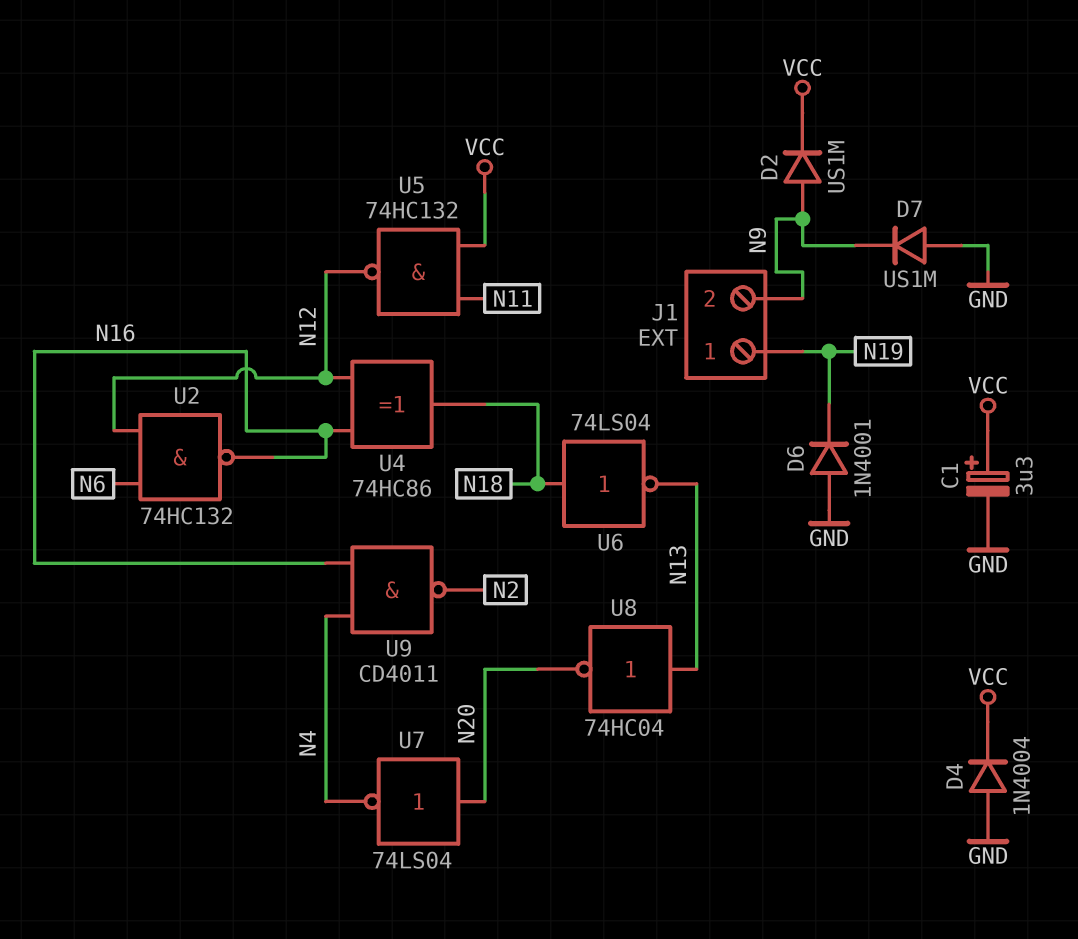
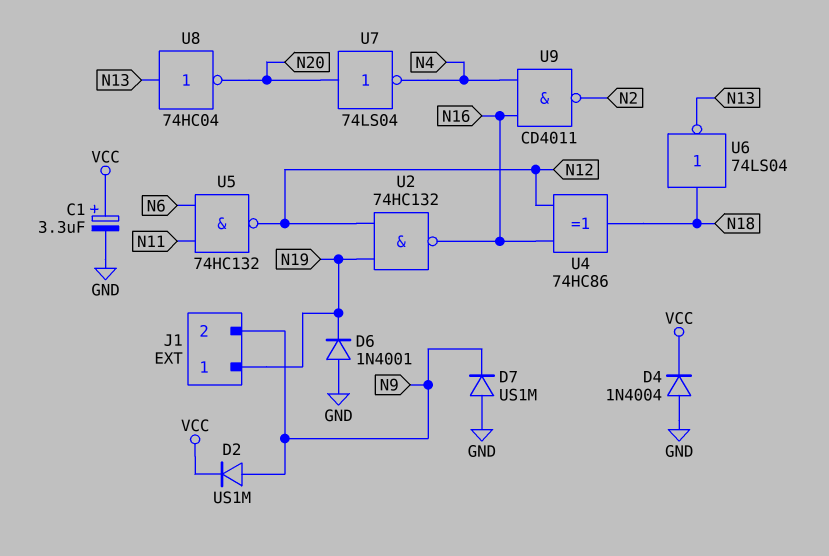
U2: NAND 74HC132 (in N6, in N12, out N16) -> NAND 74HC132 (in N12, in N19, out N16)
U5: NAND 74HC132 (in N11, in VCC, out N12) -> NAND 74HC132 (in N6, in N11, out N12)

